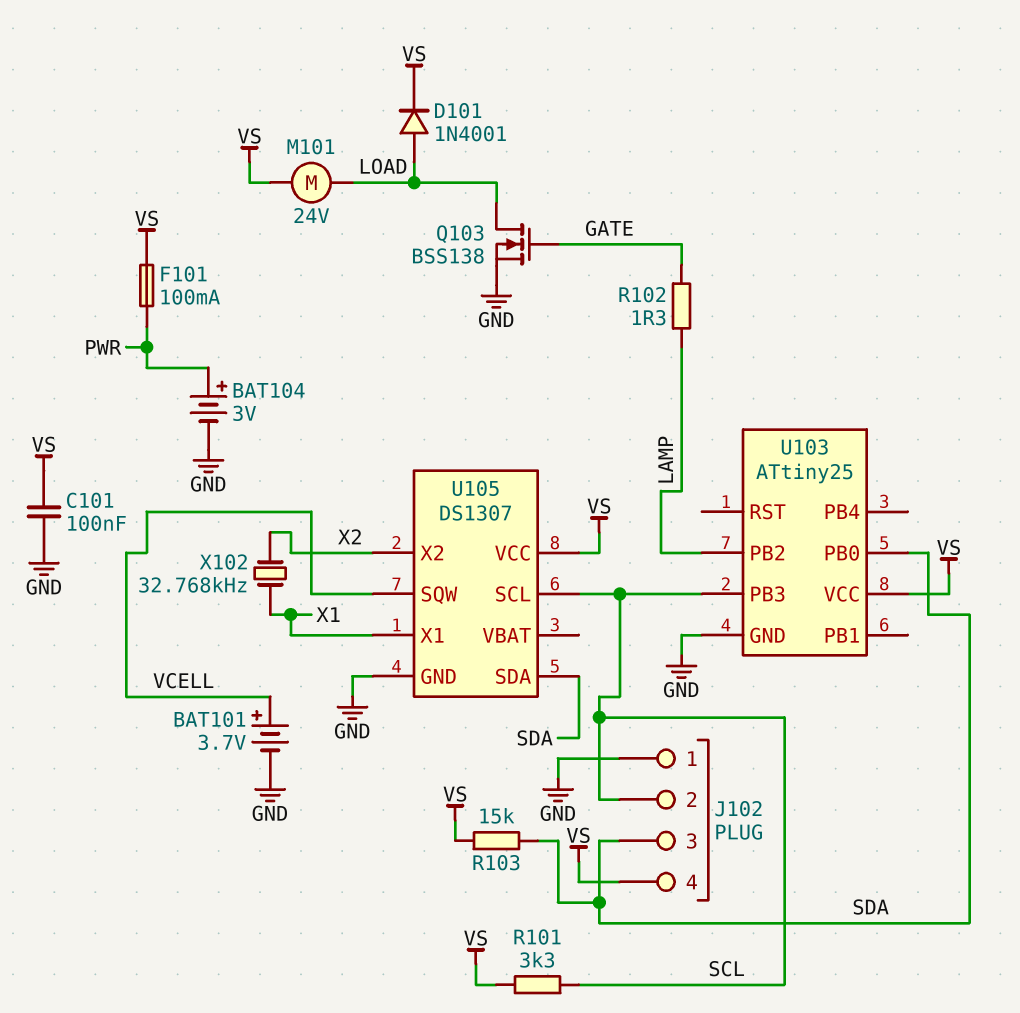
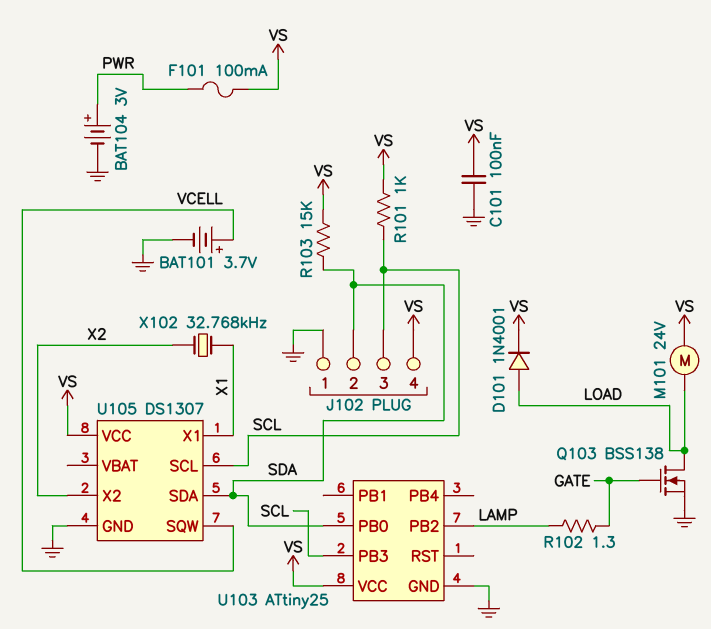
J102 pin 2: SCL -> SDA
J102 pin 3: SDA -> SCL
R101: 3.3k (SCL, VS) -> 1k (SCL, VS)

